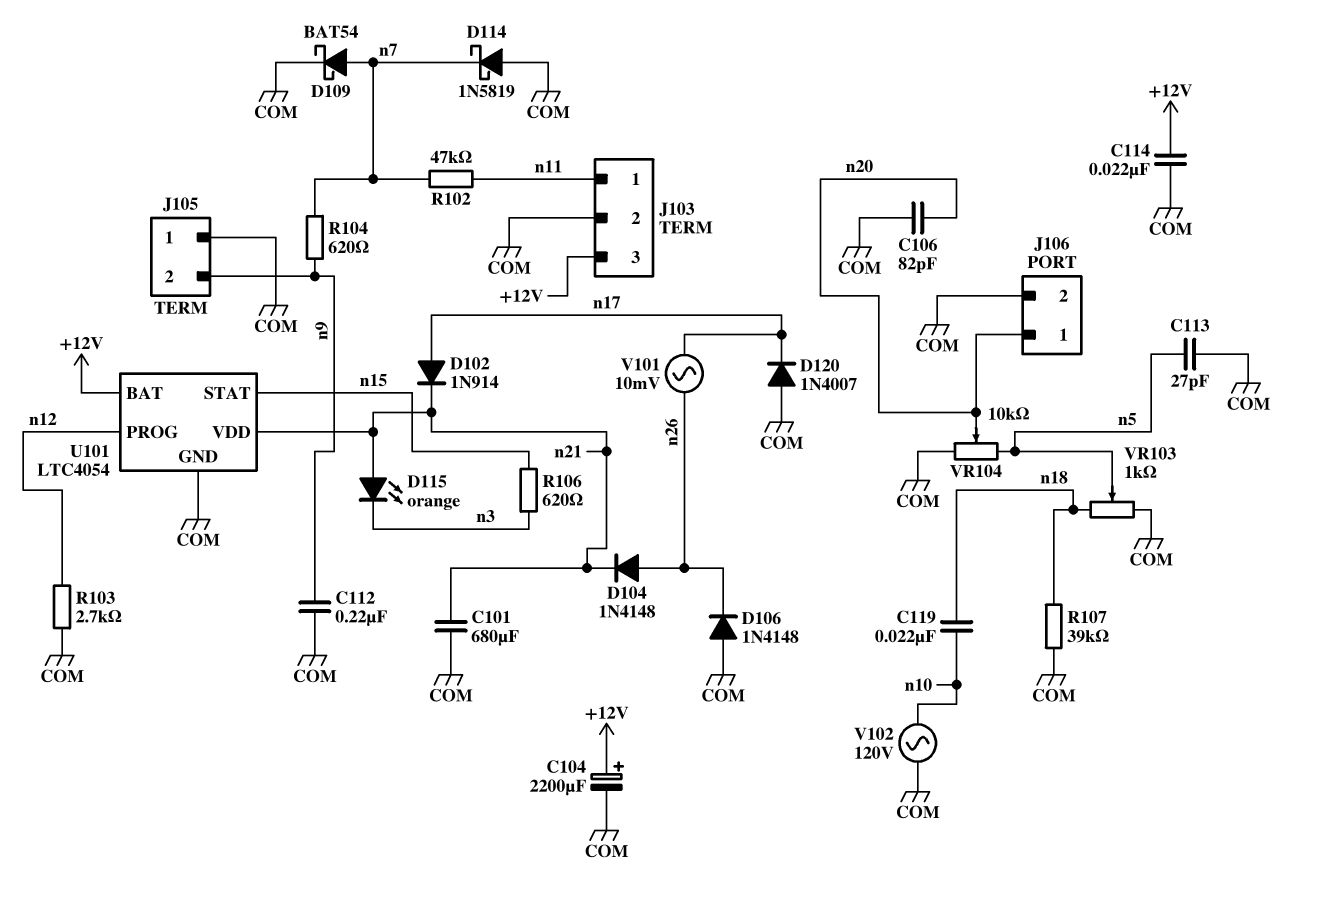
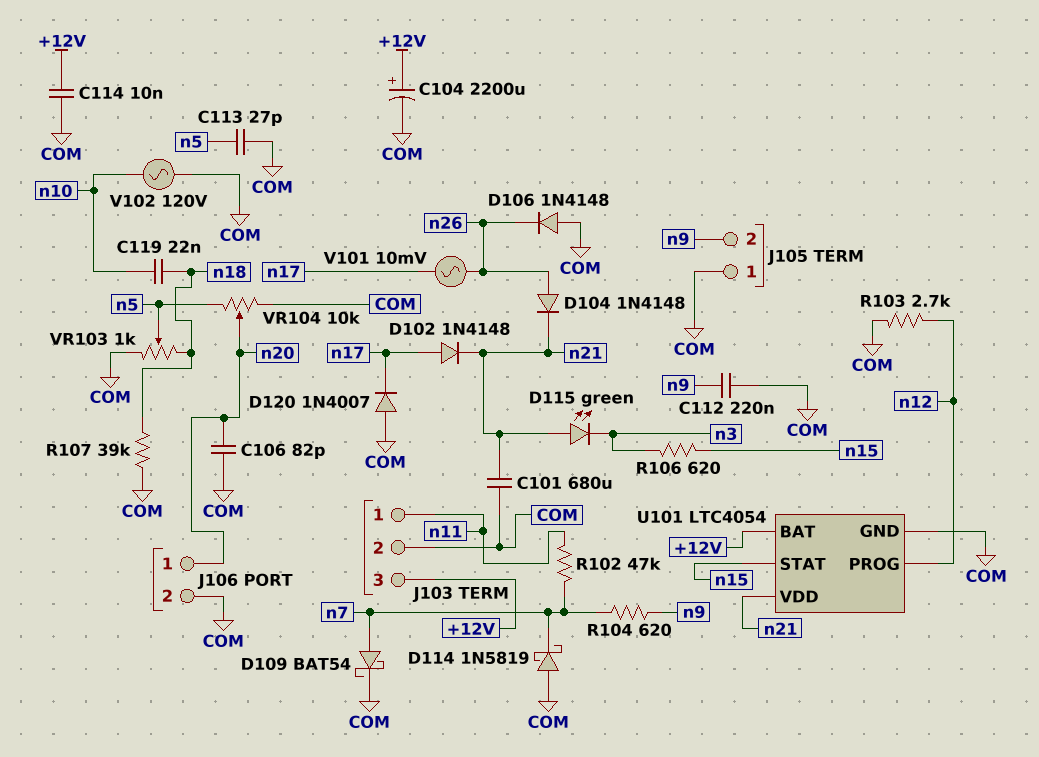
C114: 22nF (+12V, COM) -> 10nF (+12V, COM)
D102: diode 1N914 (A n17, K n21) -> diode 1N4148 (A n17, K n21)
D115: LED orange (A n21, K n3) -> LED green (A n21, K n3)

